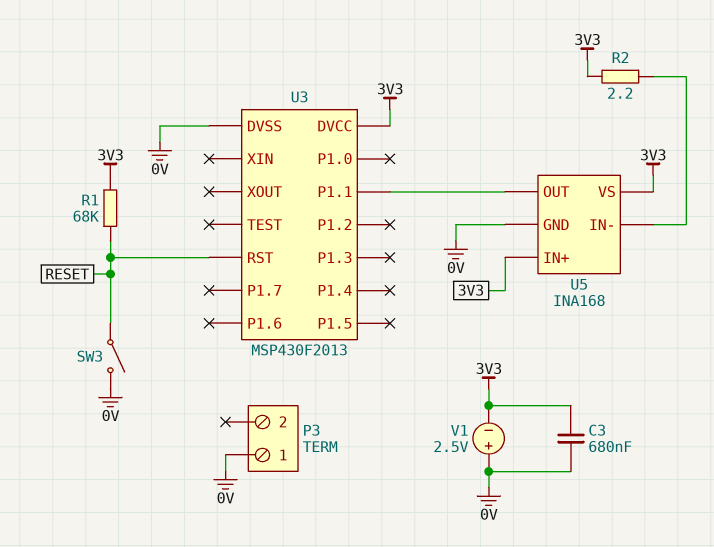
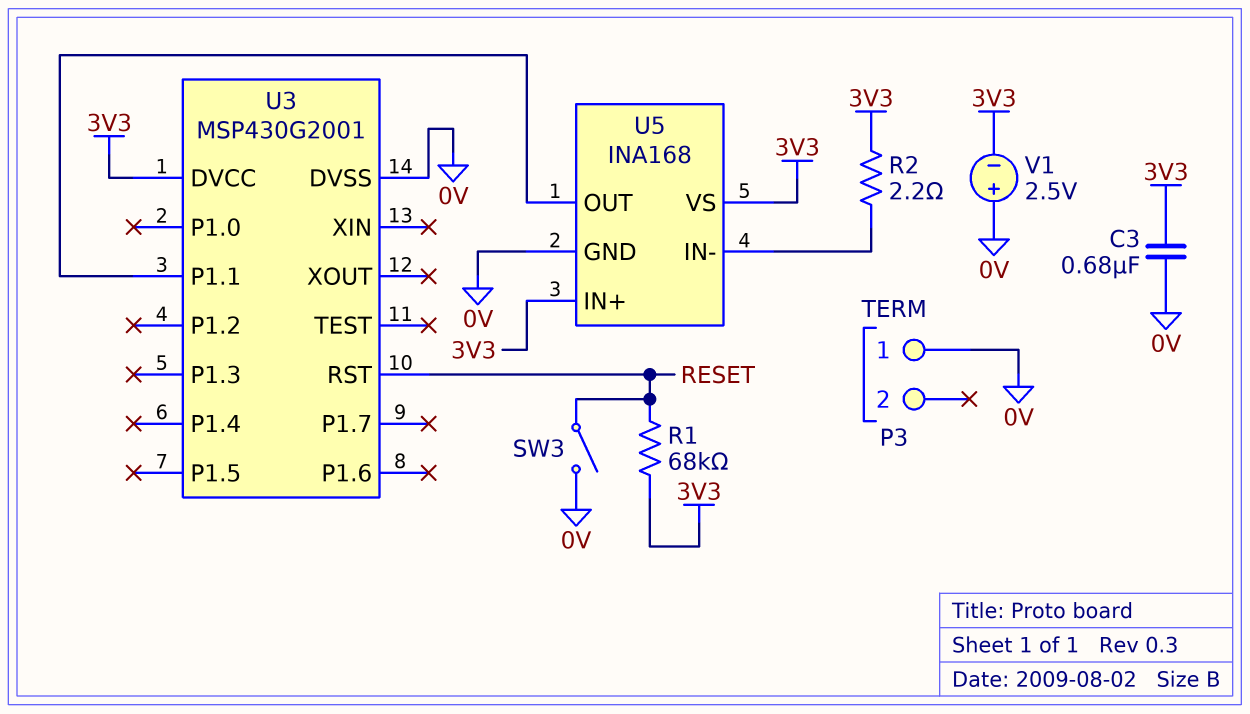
U3: MSP430F2013 -> MSP430G2001

